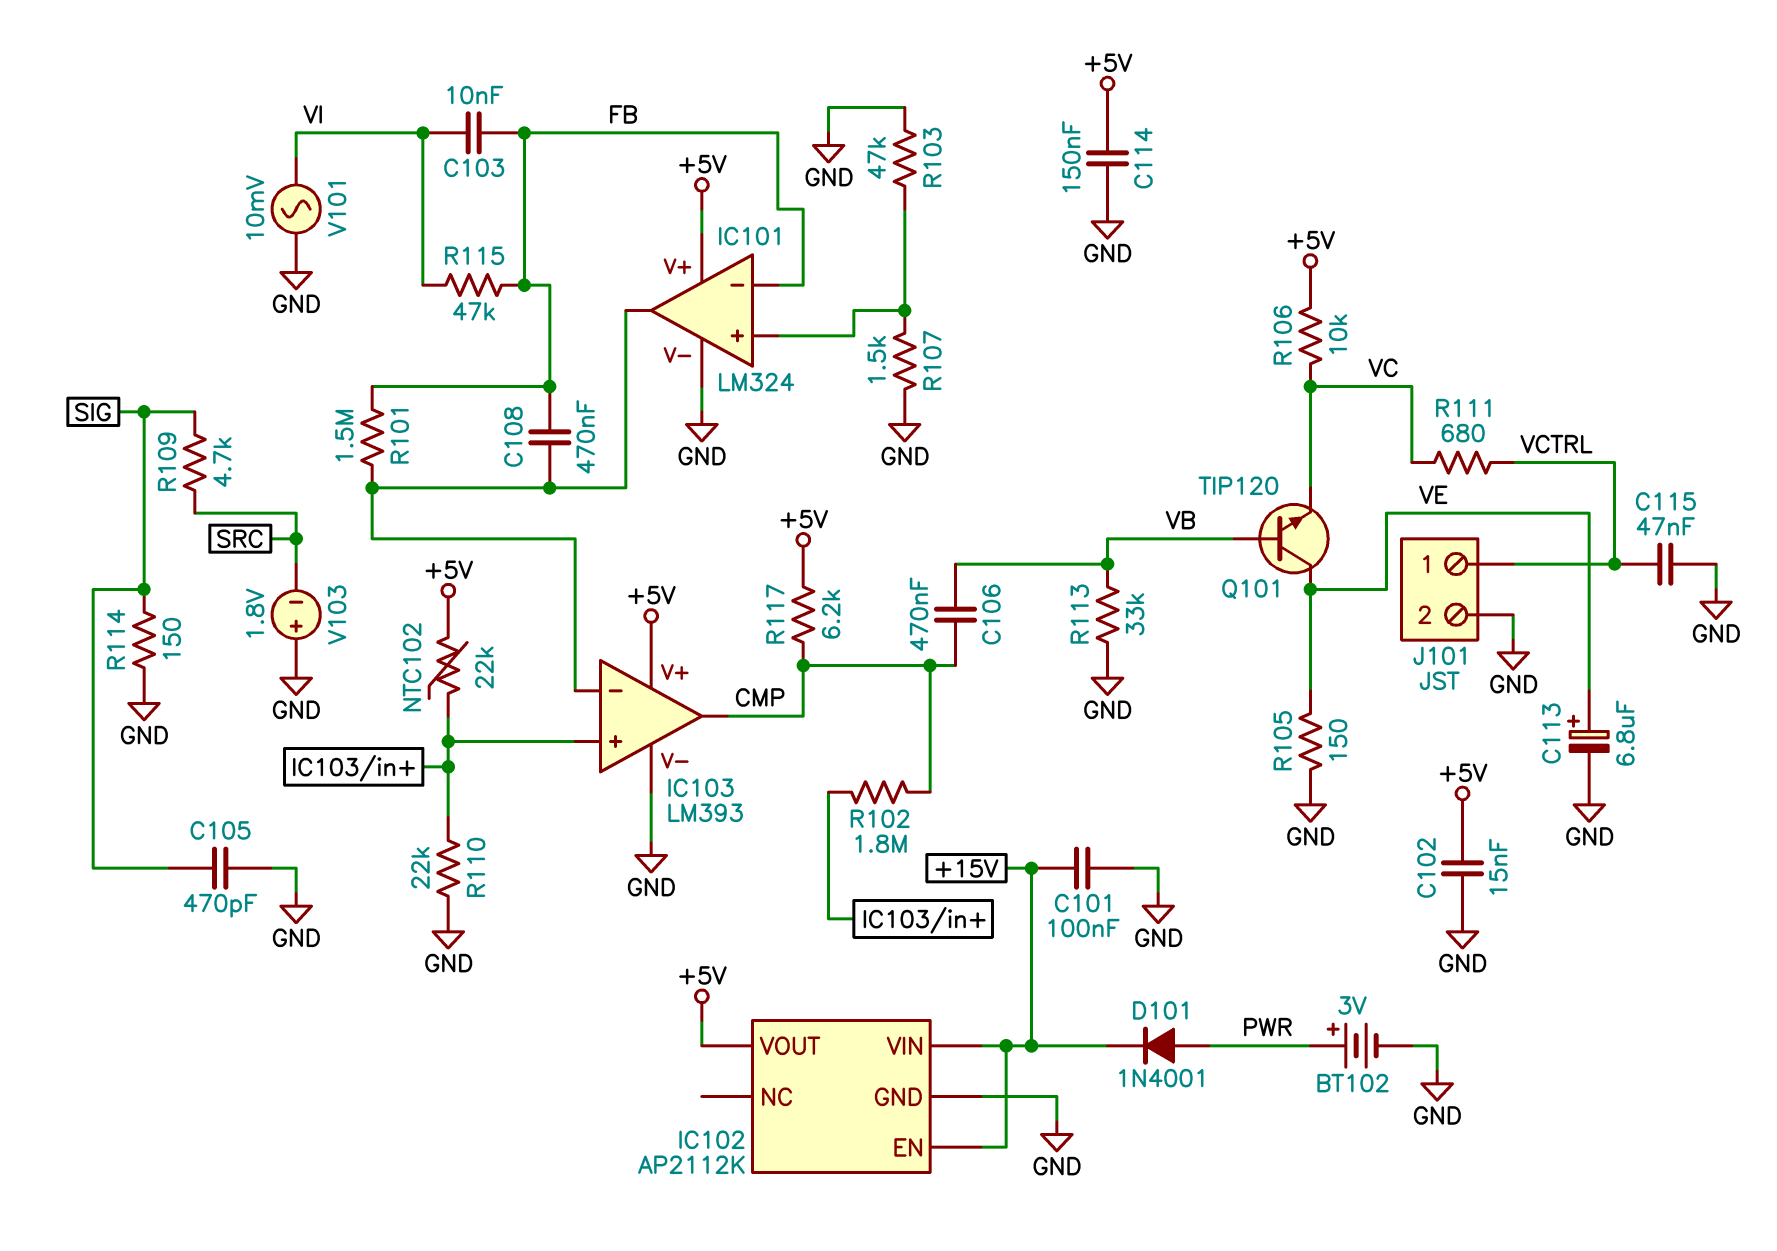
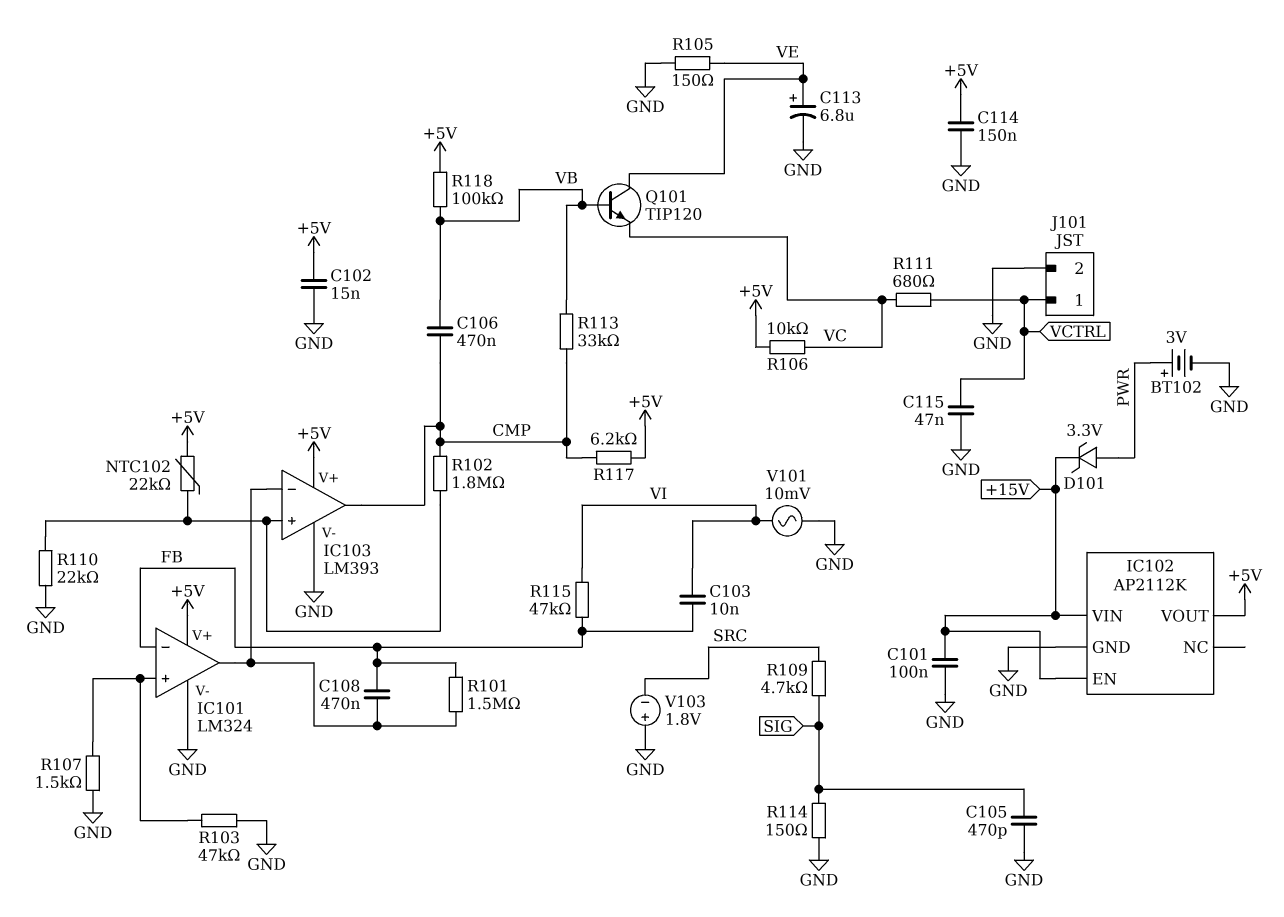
D101: diode 1N4001 (A PWR, K +15V) -> zener 3.3V (A PWR, K +15V)
R113: 33k (GND, VB) -> 33k (CMP, VB)
R118: none -> 100k (+5V, VB)

